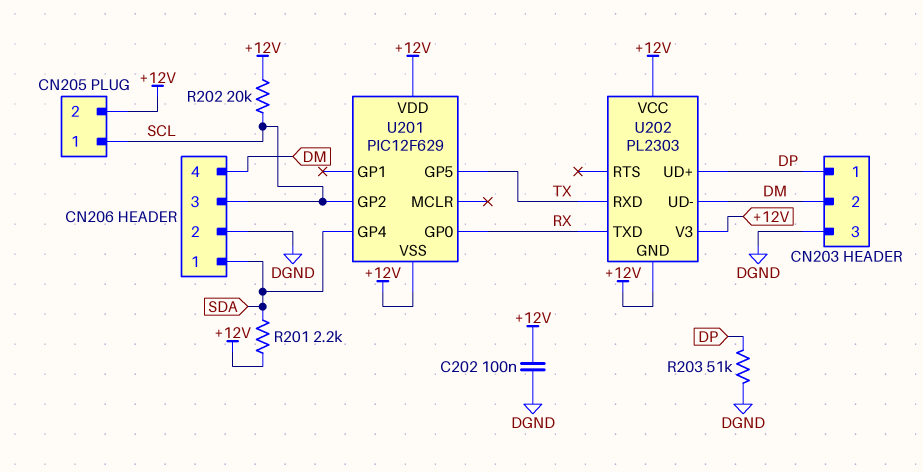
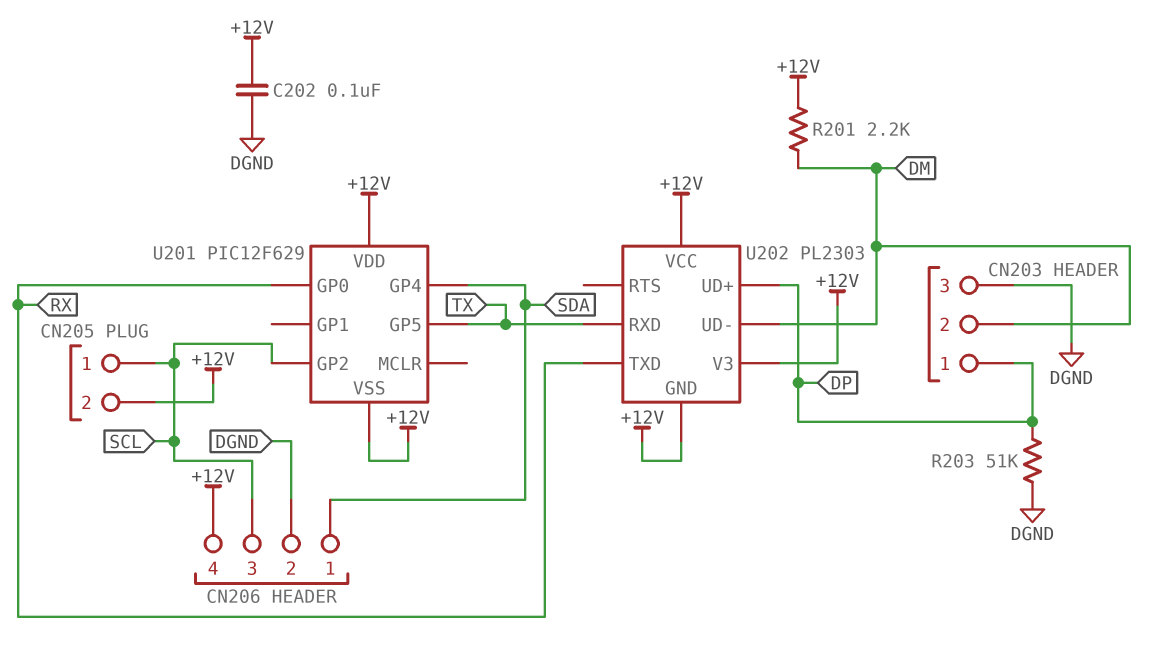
CN206 pin 4: DM -> +12V
R201: 2.2k (+12V, SDA) -> 2.2k (+12V, DM)
R202: 20k (+12V, SCL) -> none

